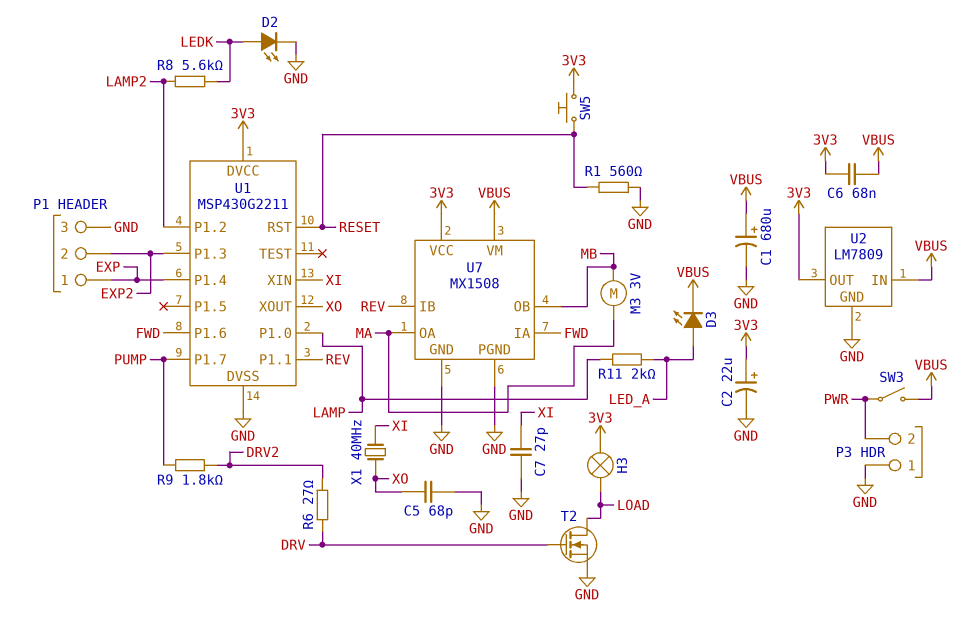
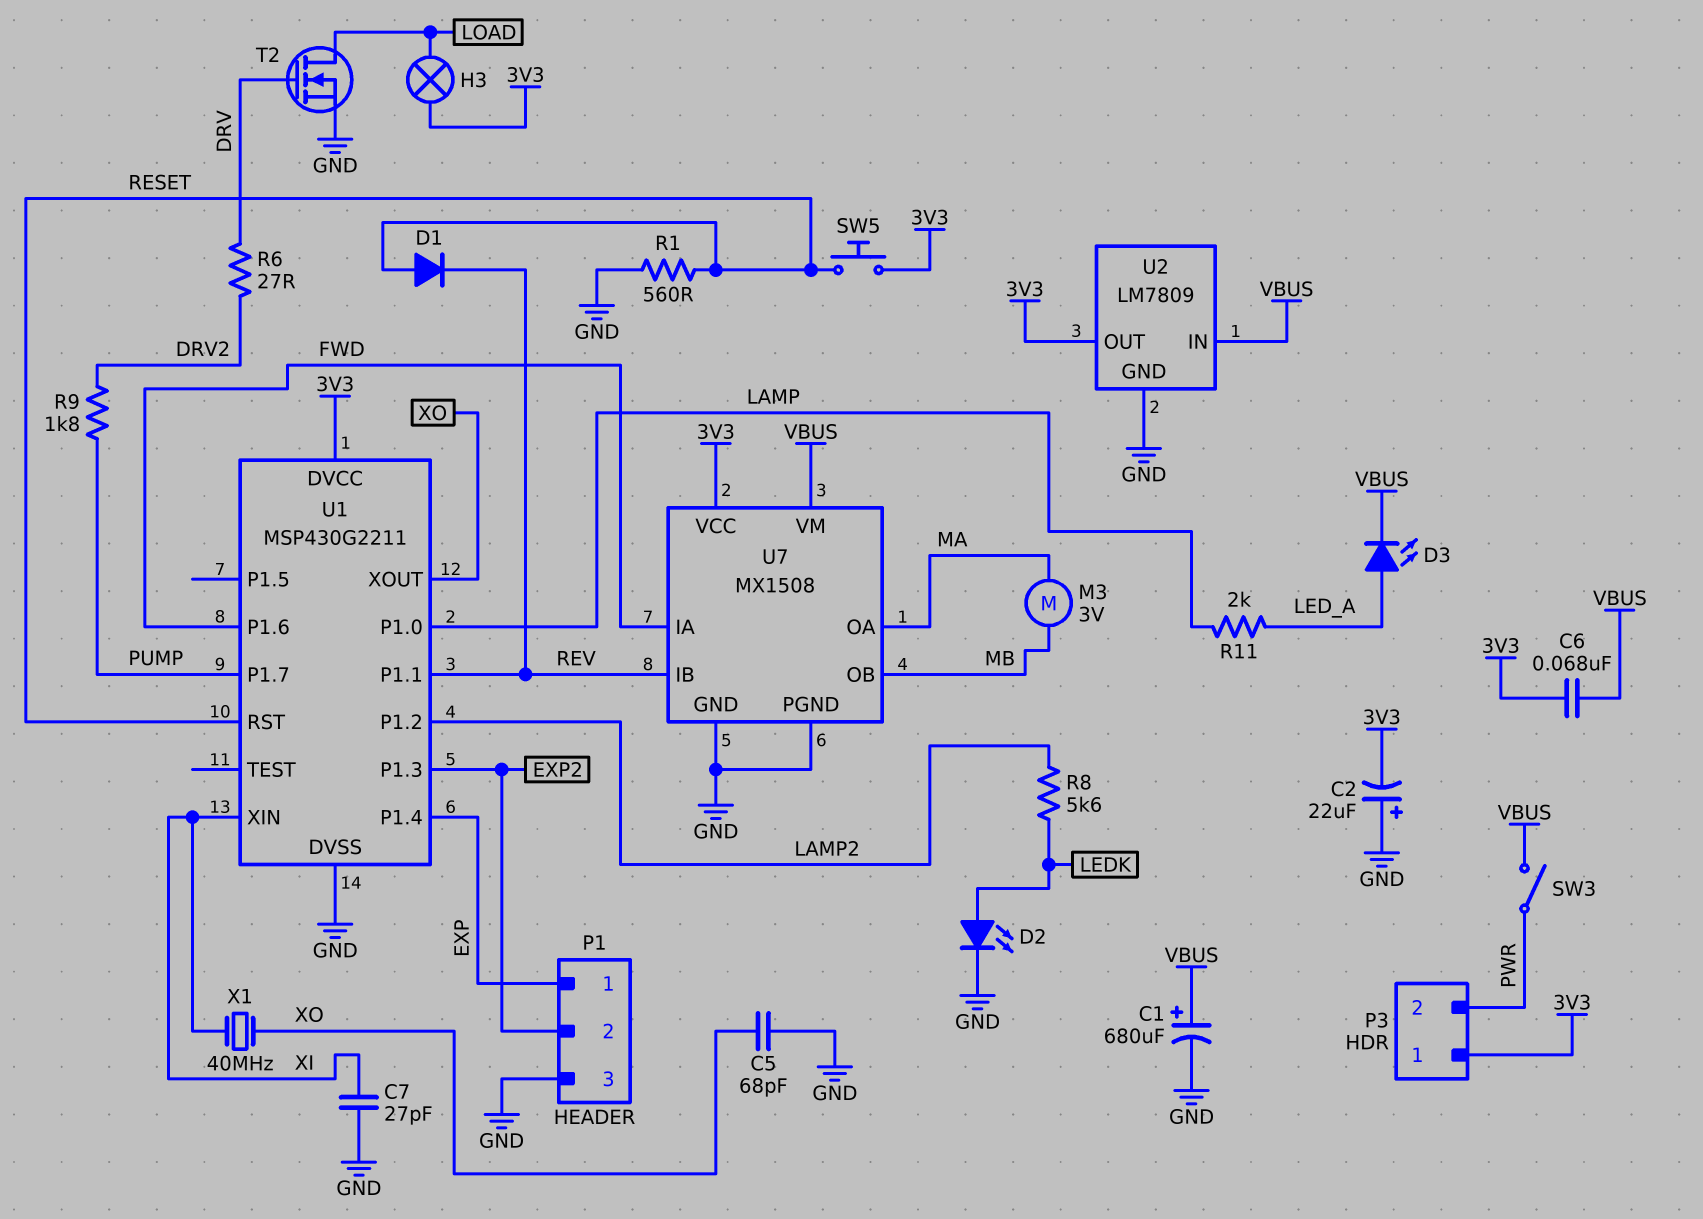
C2: 22uF (plus 3V3, minus GND) -> 22uF (plus GND, minus 3V3)
D1: none -> diode (A RESET, K REV)
P3 pin 1: GND -> 3V3

